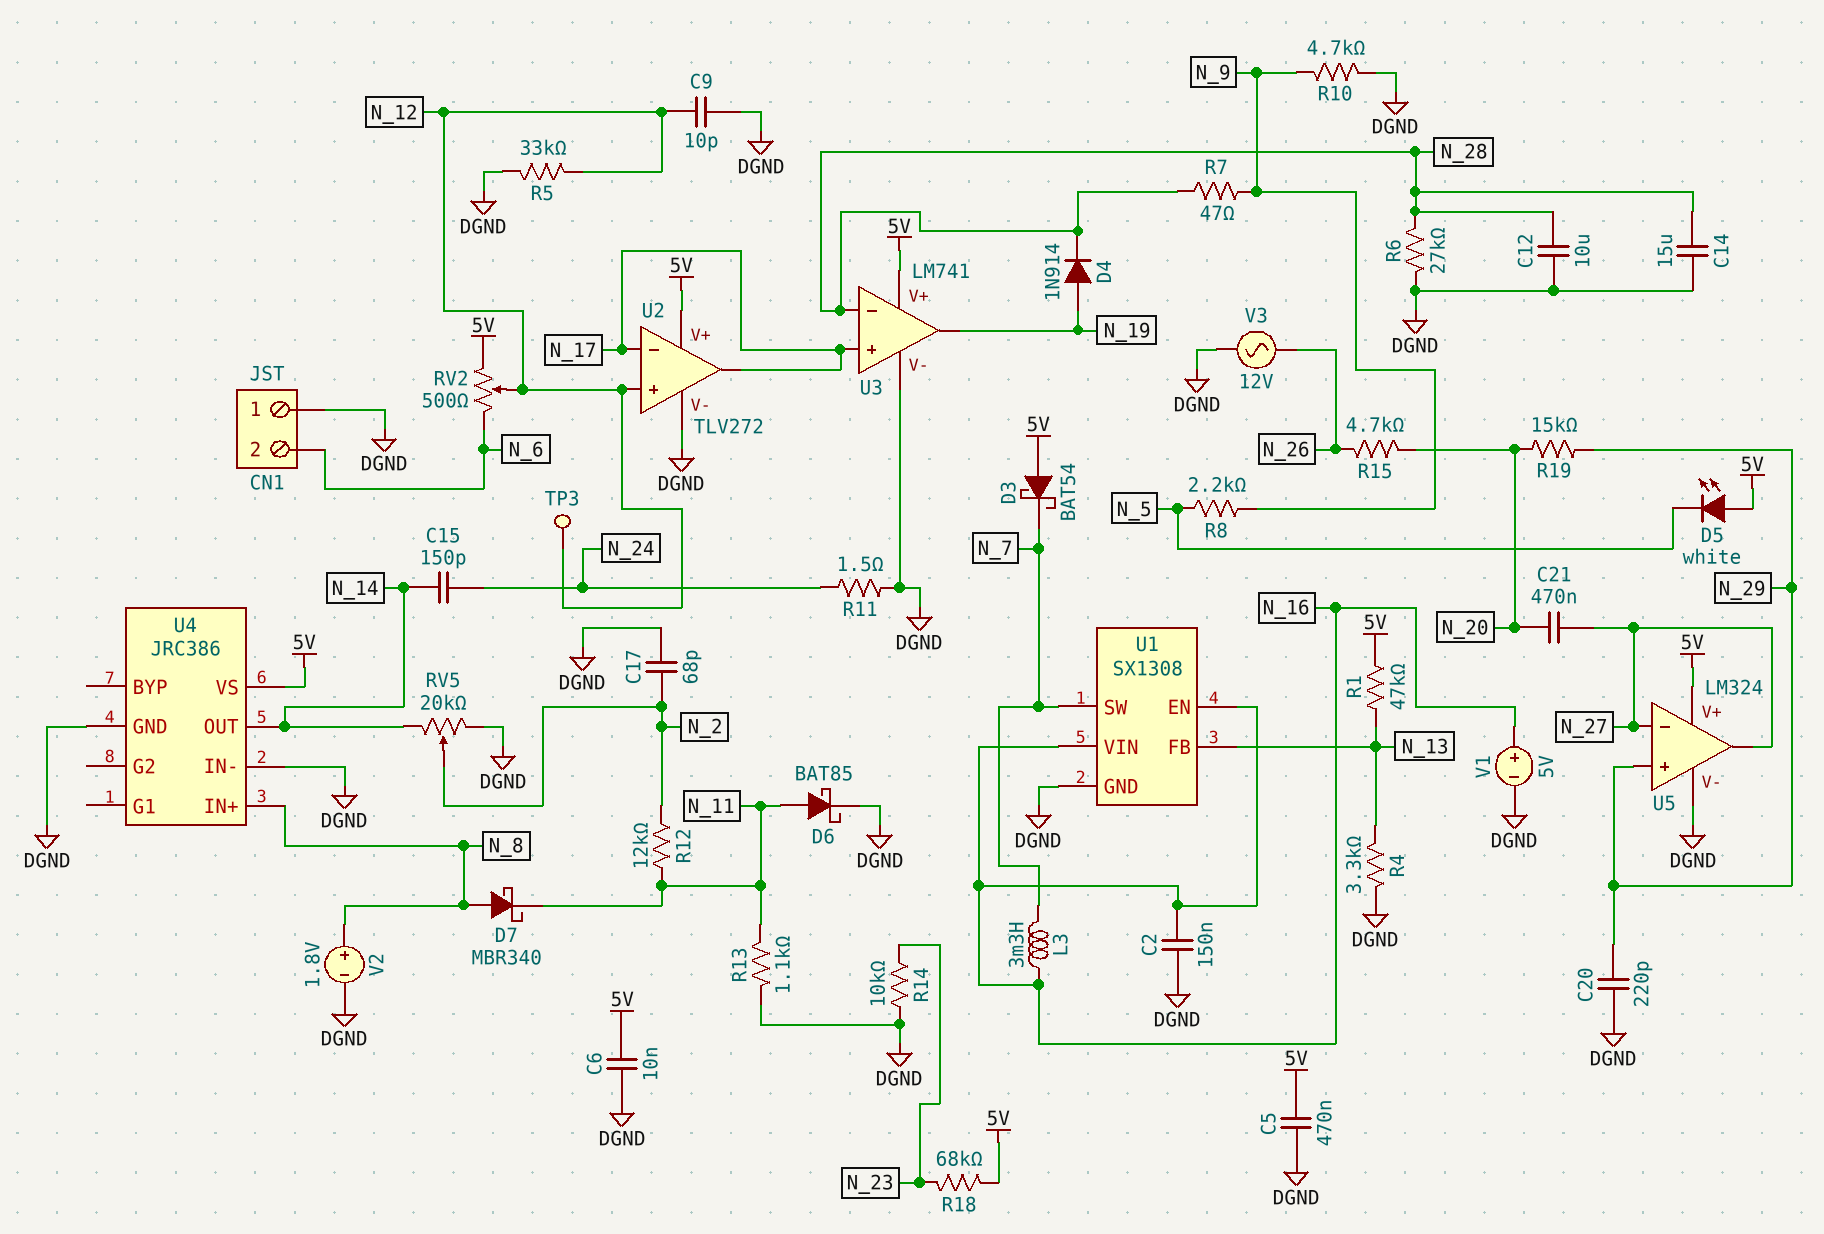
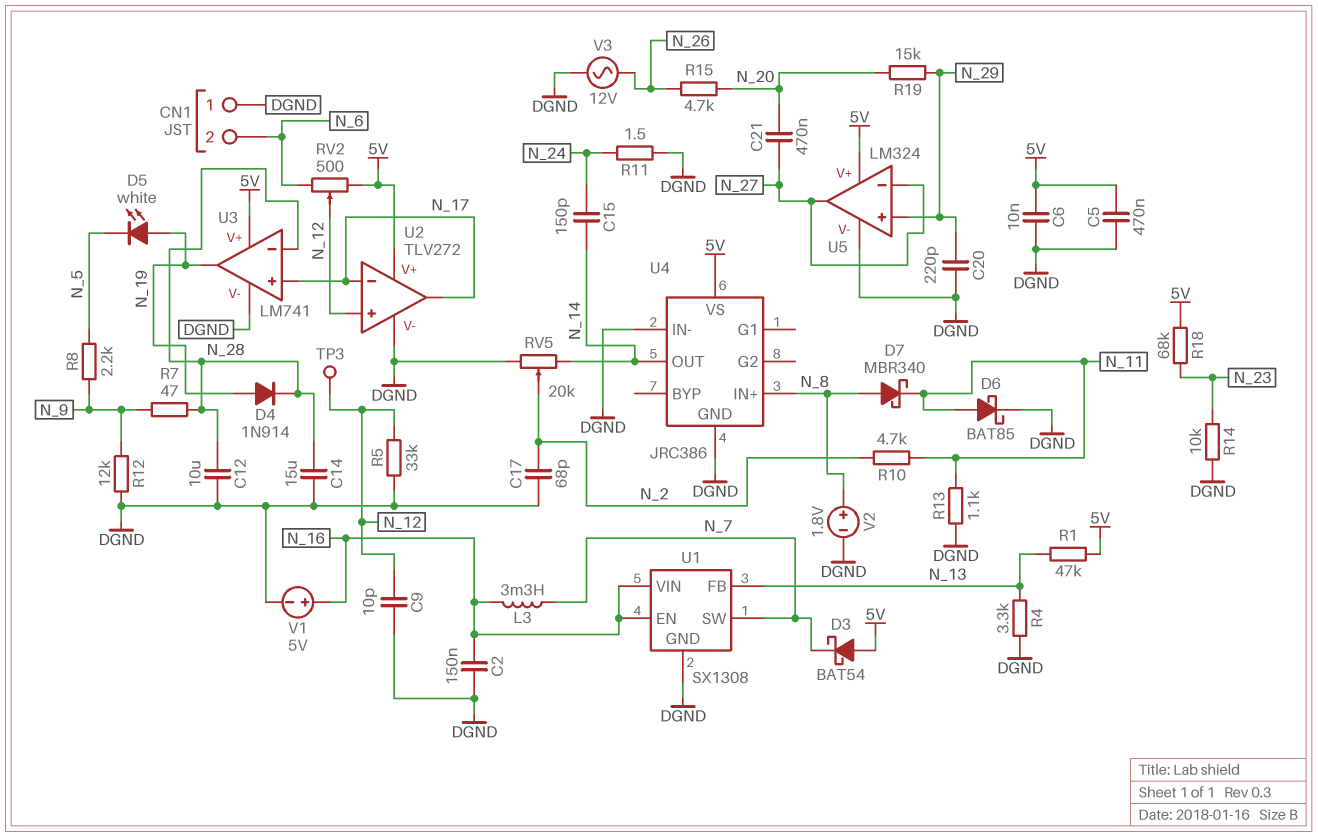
D5: LED white (A 5V, K N_5) -> LED white (A N_19, K N_5)
R6: 27k (DGND, N_28) -> none
R10: 4.7k (DGND, N_9) -> 4.7k (N_2, N_11)
R12: 12k (N_2, N_11) -> 12k (DGND, N_9)

